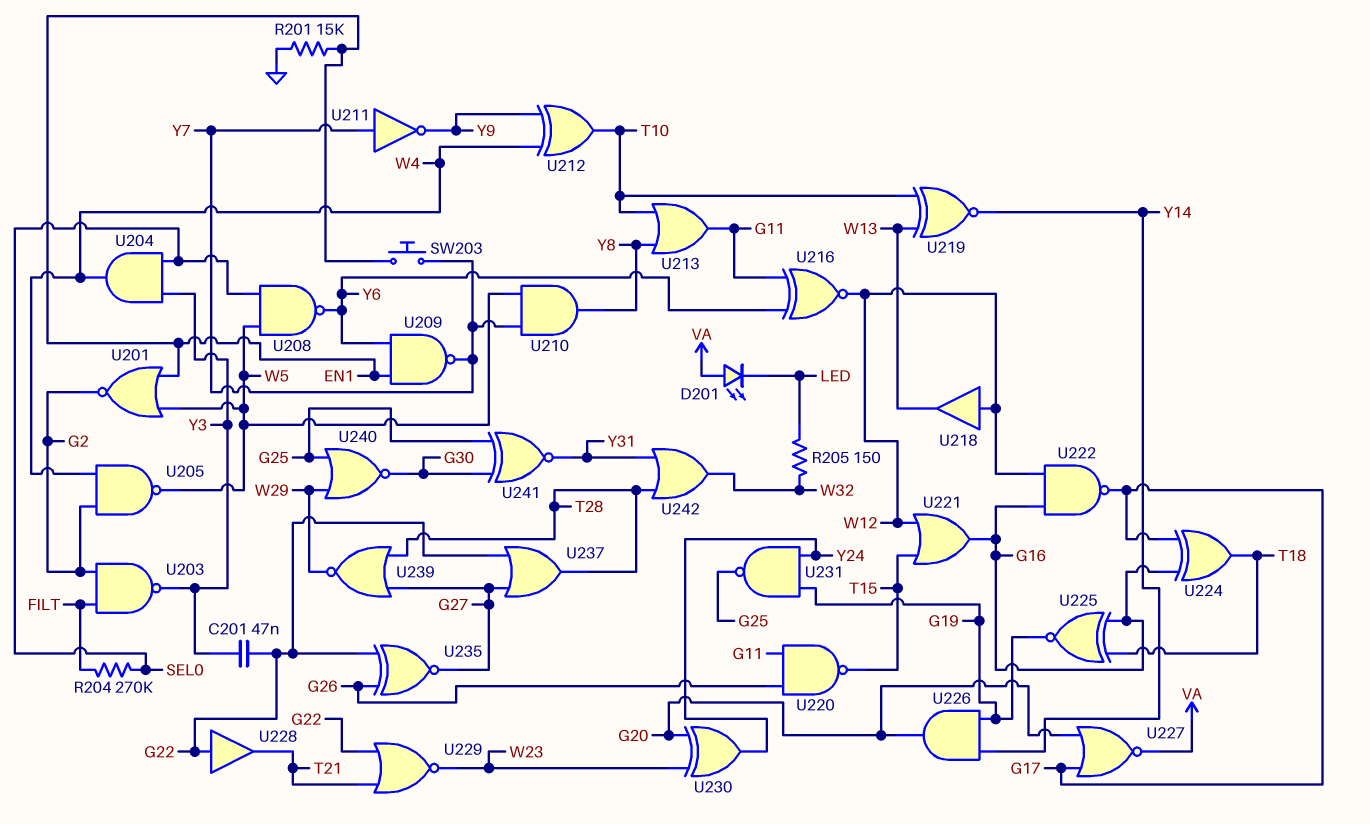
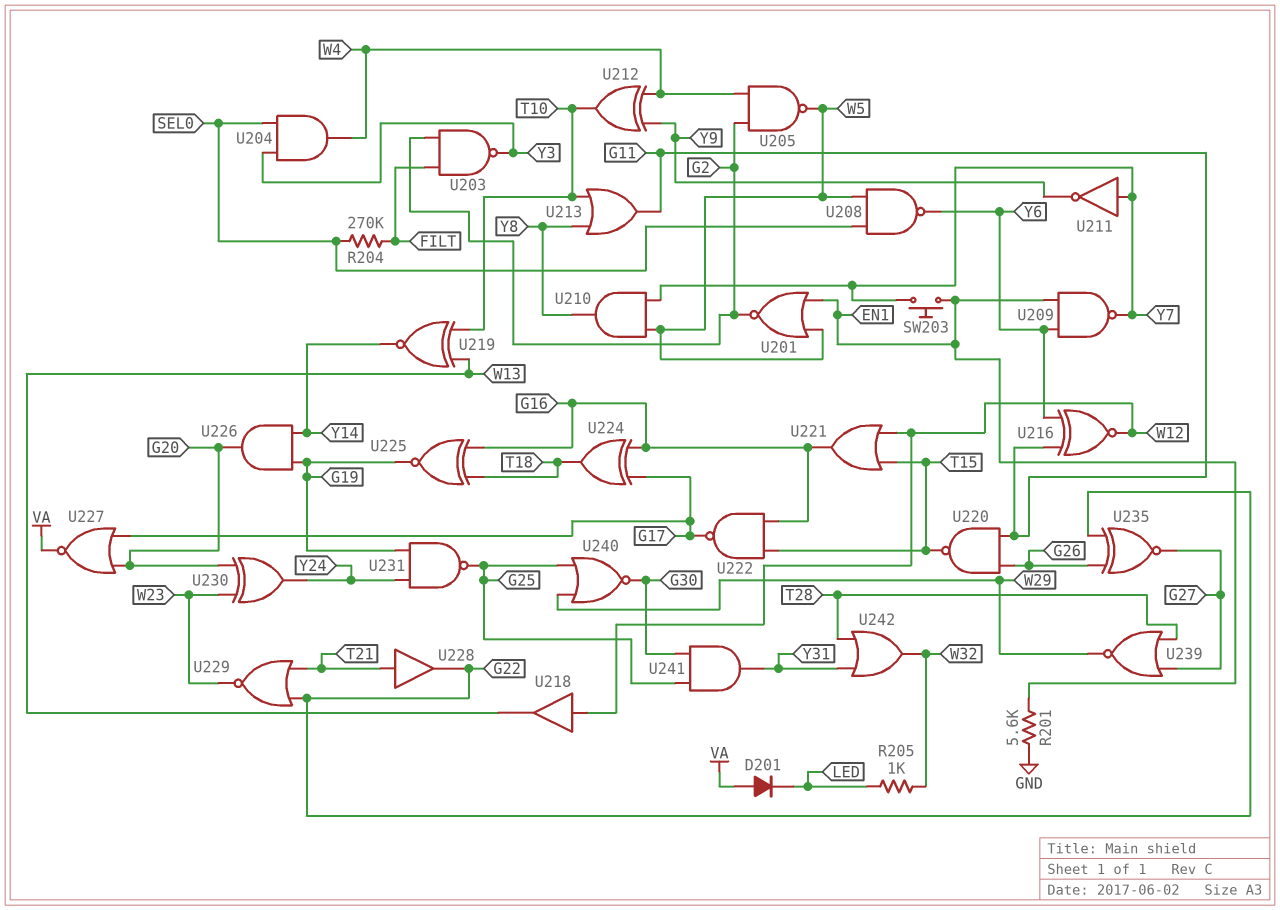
C201: 47nF (G22, Y3) -> none
D201: LED (A VA, K LED) -> diode (A VA, K LED)
R201: 15k (EN1, GND) -> 5.6k (EN1, GND)
R205: 150 (LED, W32) -> 1k (LED, W32)
U222: NAND (in G16, in W12, out G17) -> NAND (in G16, in T15, out G17)
U228: buffer (in G22, out T21) -> buffer (in T21, out G22)
U237: OR (in G22, in G27, out T28) -> none
U241: XNOR (in G25, in G30, out Y31) -> AND (in G25, in G30, out Y31)

